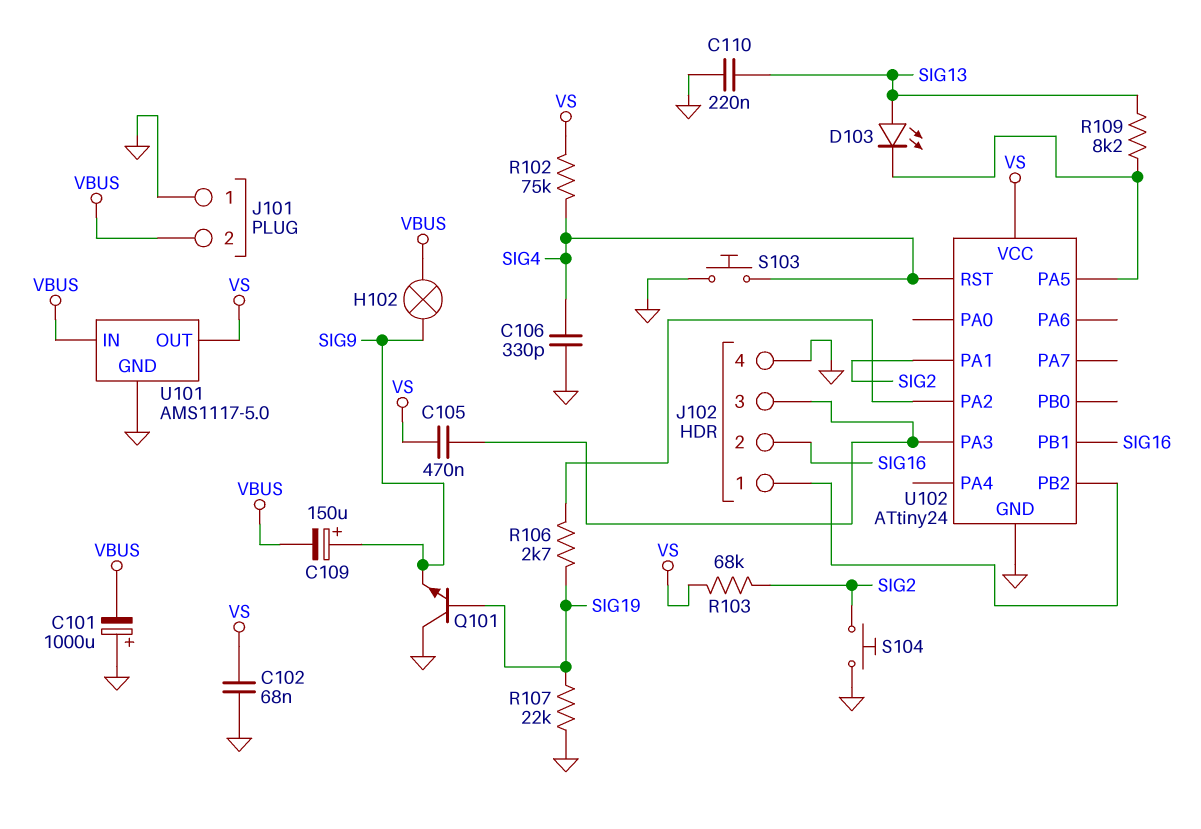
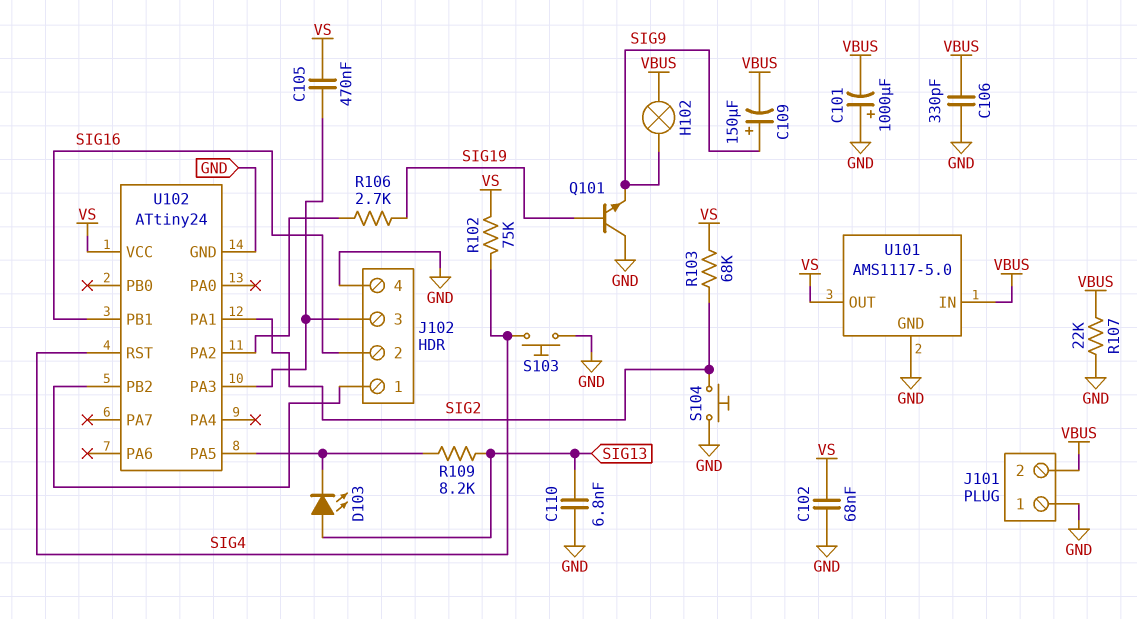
C106: 330pF (GND, SIG4) -> 330pF (GND, VBUS)
C110: 220nF (GND, SIG13) -> 6.8nF (GND, SIG13)
R107: 22k (GND, SIG19) -> 22k (GND, VBUS)

